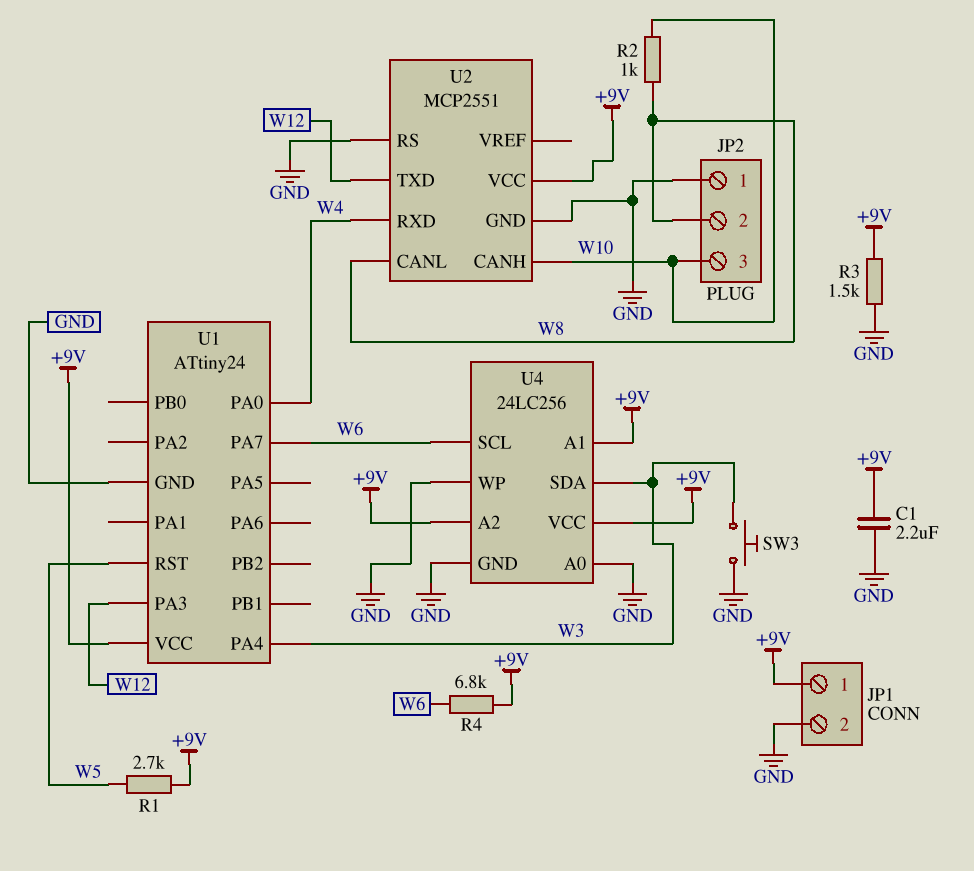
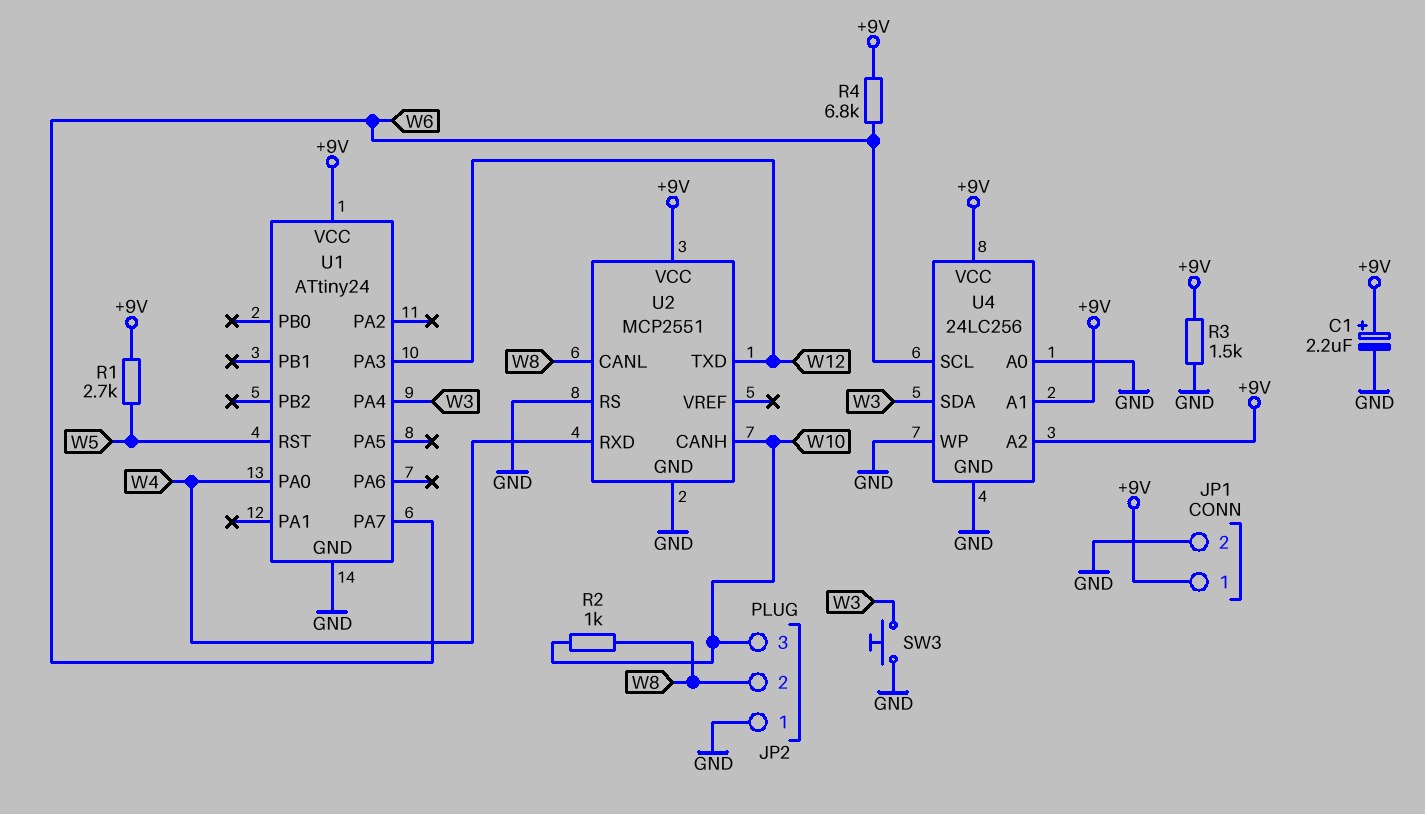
C1: 2.2uF (+9V, GND) -> 2.2uF (plus +9V, minus GND)

